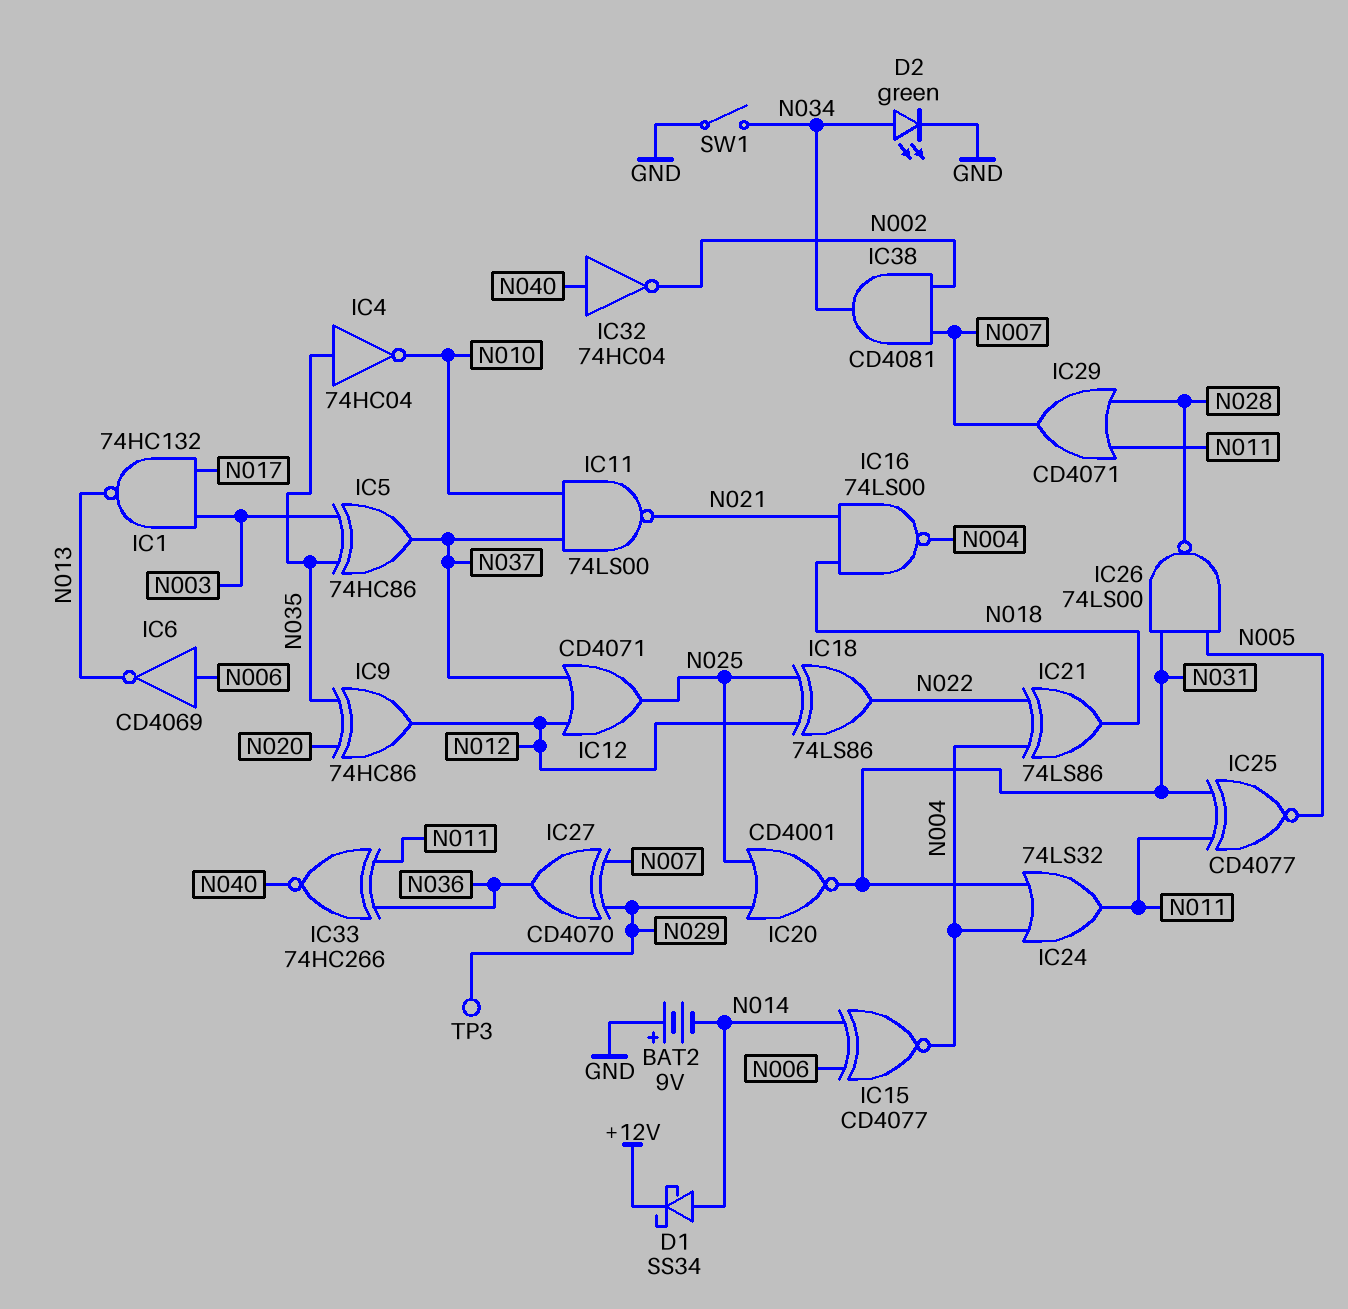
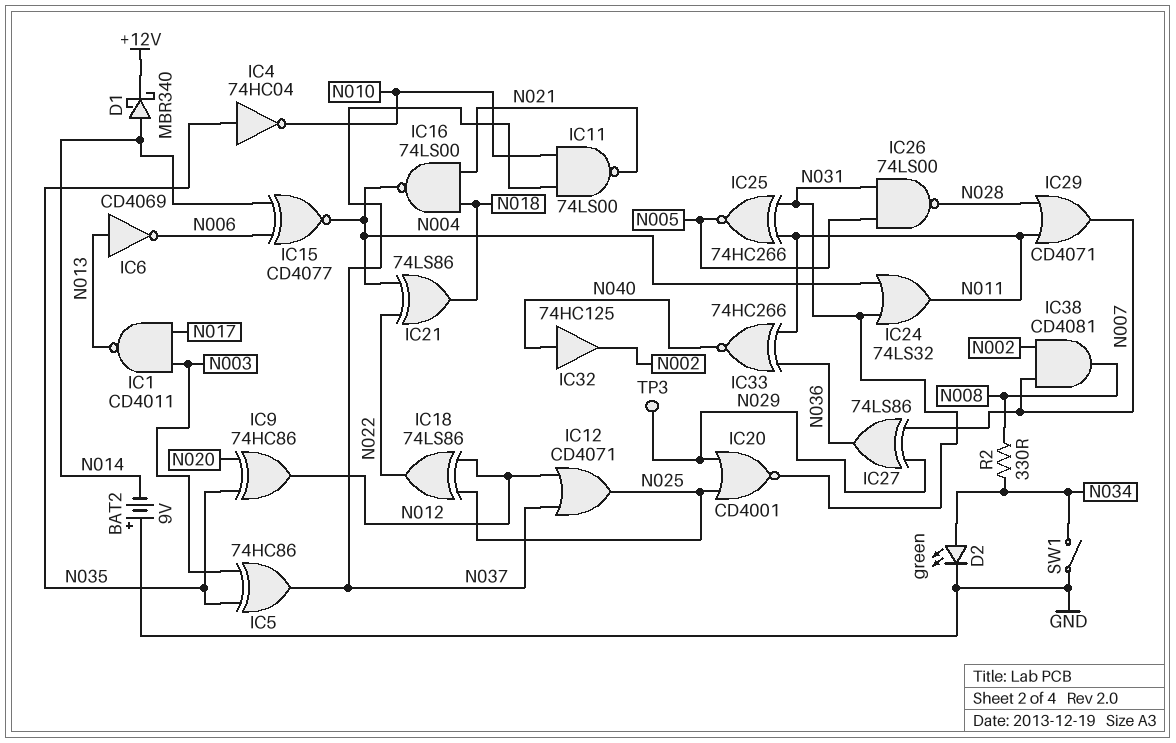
D1: schottky SS34 (A N014, K +12V) -> schottky MBR340 (A N014, K +12V)
IC1: NAND 74HC132 (in N003, in N017, out N013) -> NAND CD4011 (in N003, in N017, out N013)
IC6: NOT CD4069 (in N006, out N013) -> NOT CD4069 (in N013, out N006)
IC25: XNOR CD4077 (in N011, in N031, out N005) -> XNOR 74HC266 (in N011, in N031, out N005)
IC27: XOR CD4070 (in N007, in N029, out N036) -> XOR 74LS86 (in N007, in N029, out N036)
IC32: NOT 74HC04 (in N040, out N002) -> buffer 74HC125 (in N040, out N002)
IC38: AND CD4081 (in N002, in N007, out N034) -> AND CD4081 (in N002, in N007, out N008)
R2: none -> 330 (N008, N034)

